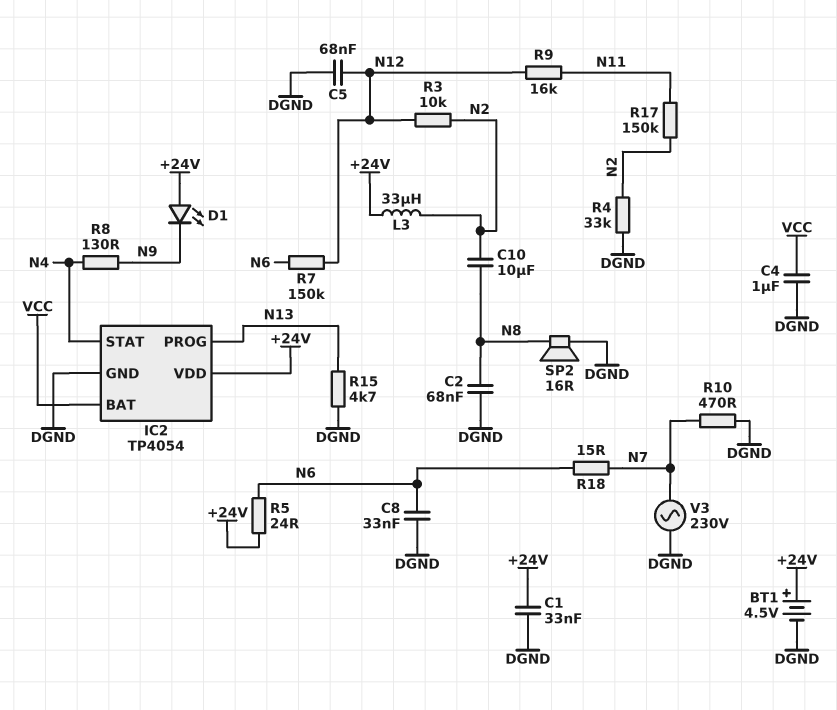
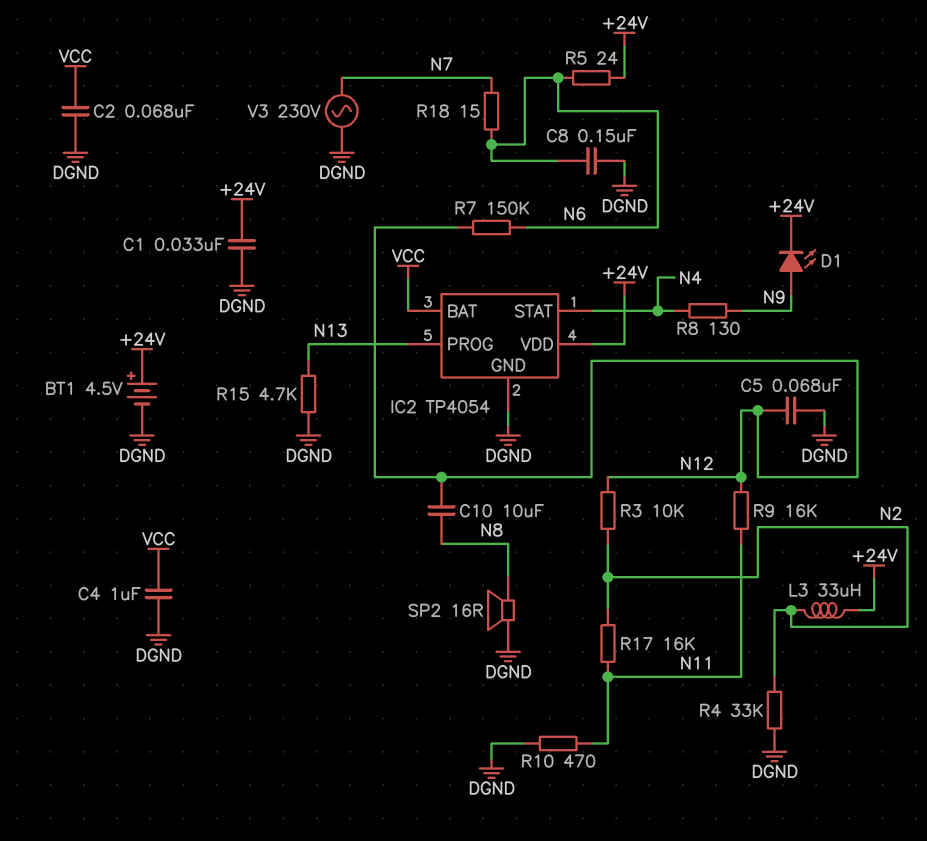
C2: 68nF (DGND, N8) -> 68nF (DGND, VCC)
C8: 33nF (DGND, N6) -> 150nF (DGND, N6)
C10: 10uF (N2, N8) -> 10uF (N8, N12)
D1: LED (A +24V, K N9) -> LED (A N9, K +24V)
R10: 470 (DGND, N7) -> 470 (DGND, N11)
R17: 150k (N2, N11) -> 16k (N2, N11)

